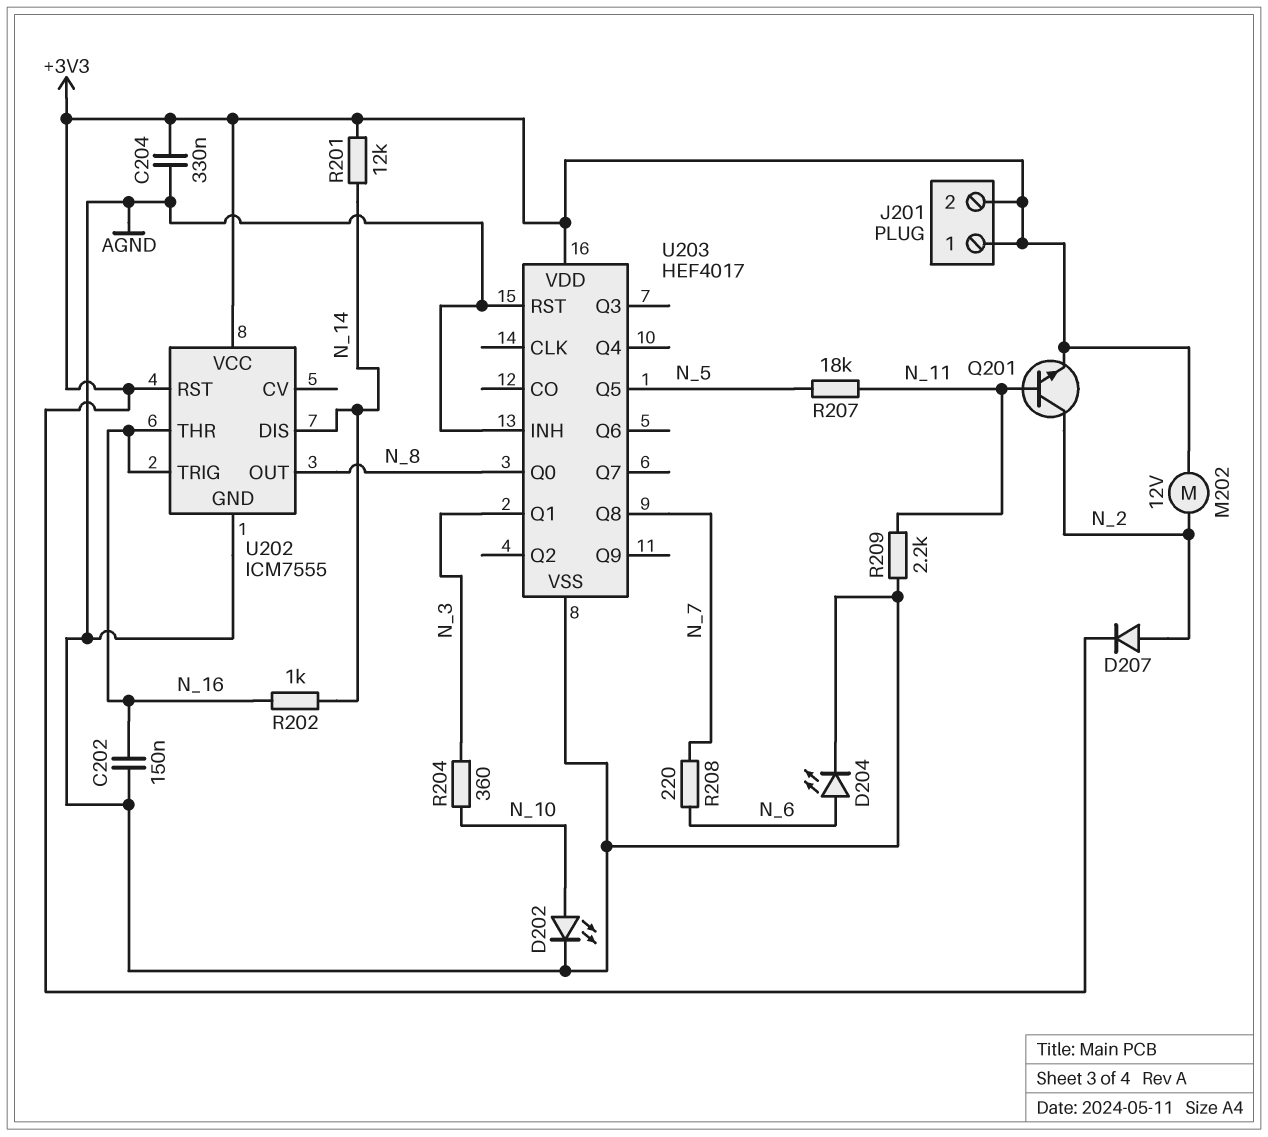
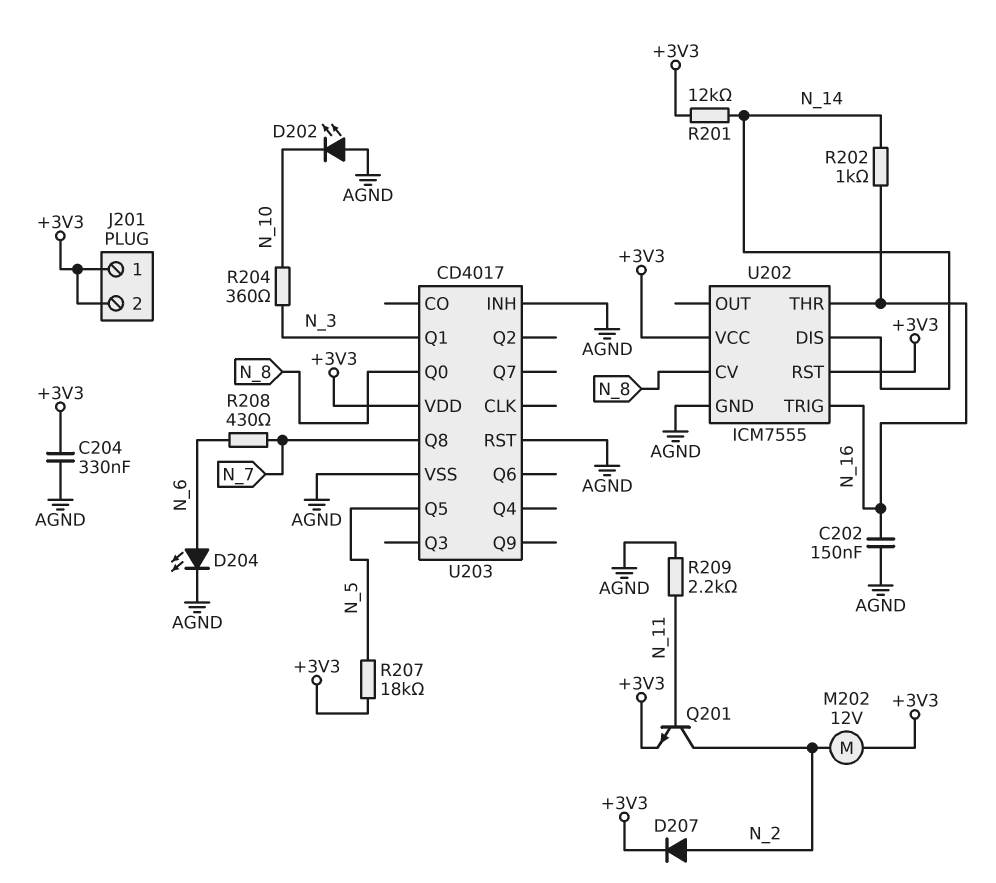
D202: LED (A N_10, K AGND) -> LED (A AGND, K N_10)
R207: 18k (N_5, N_11) -> 18k (+3V3, N_5)
R208: 220 (N_6, N_7) -> 430 (N_6, N_7)
U202 pin CV: none -> N_8
U202 pin OUT: N_8 -> none
U203: HEF4017 -> CD4017

